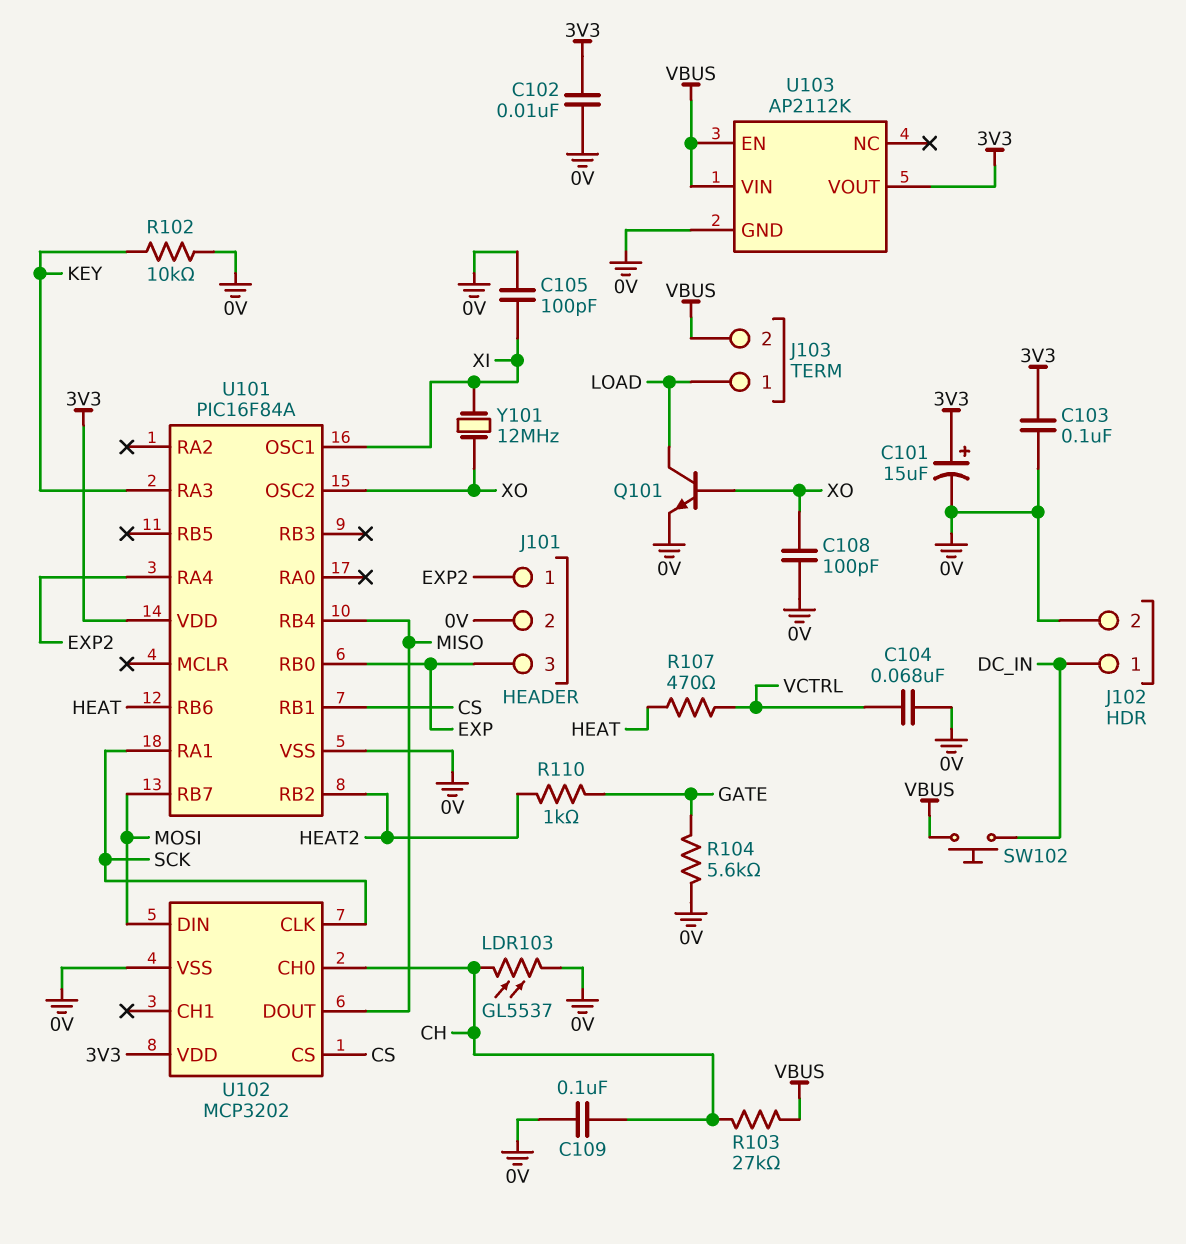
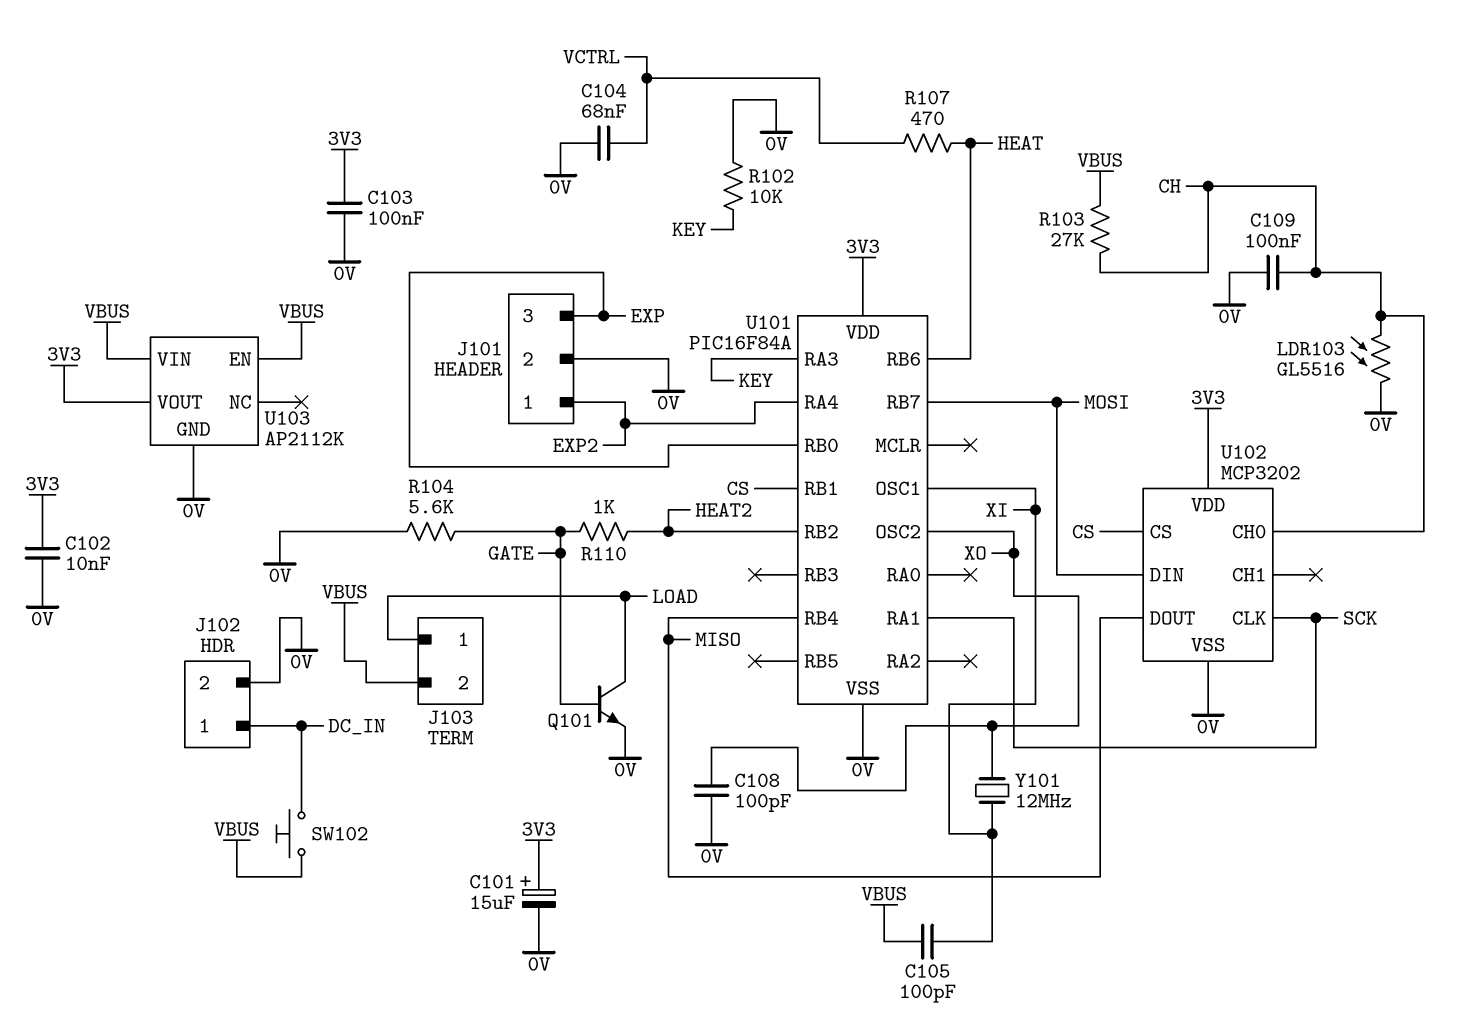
C105: 100pF (0V, XI) -> 100pF (VBUS, XI)
LDR103: GL5537 (0V, CH) -> GL5516 (0V, CH)
Q101: NPN (B XO, C LOAD, E 0V) -> NPN (B GATE, C LOAD, E 0V)

